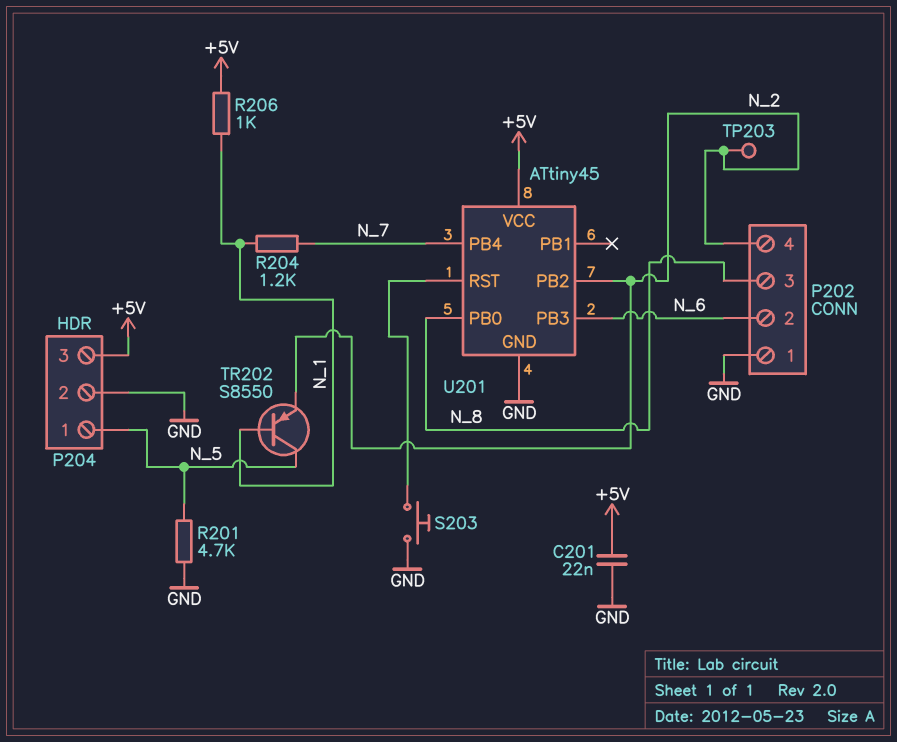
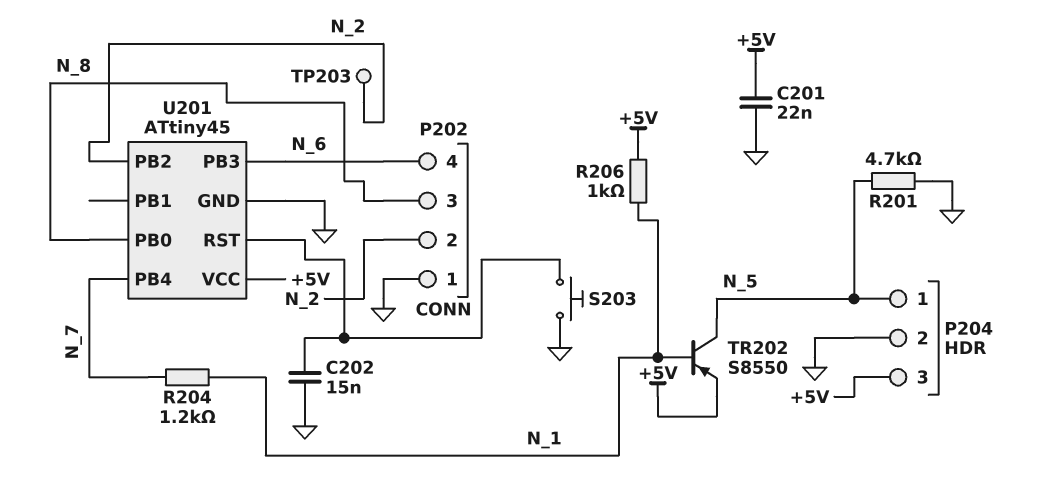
C202: none -> 15nF (GND, U201/RST)
P202 pin 2: N_6 -> N_2
P202 pin 4: N_2 -> N_6
TR202: PNP S8550 (B N_1, C N_5, E N_2) -> PNP S8550 (B N_1, C N_5, E +5V)

